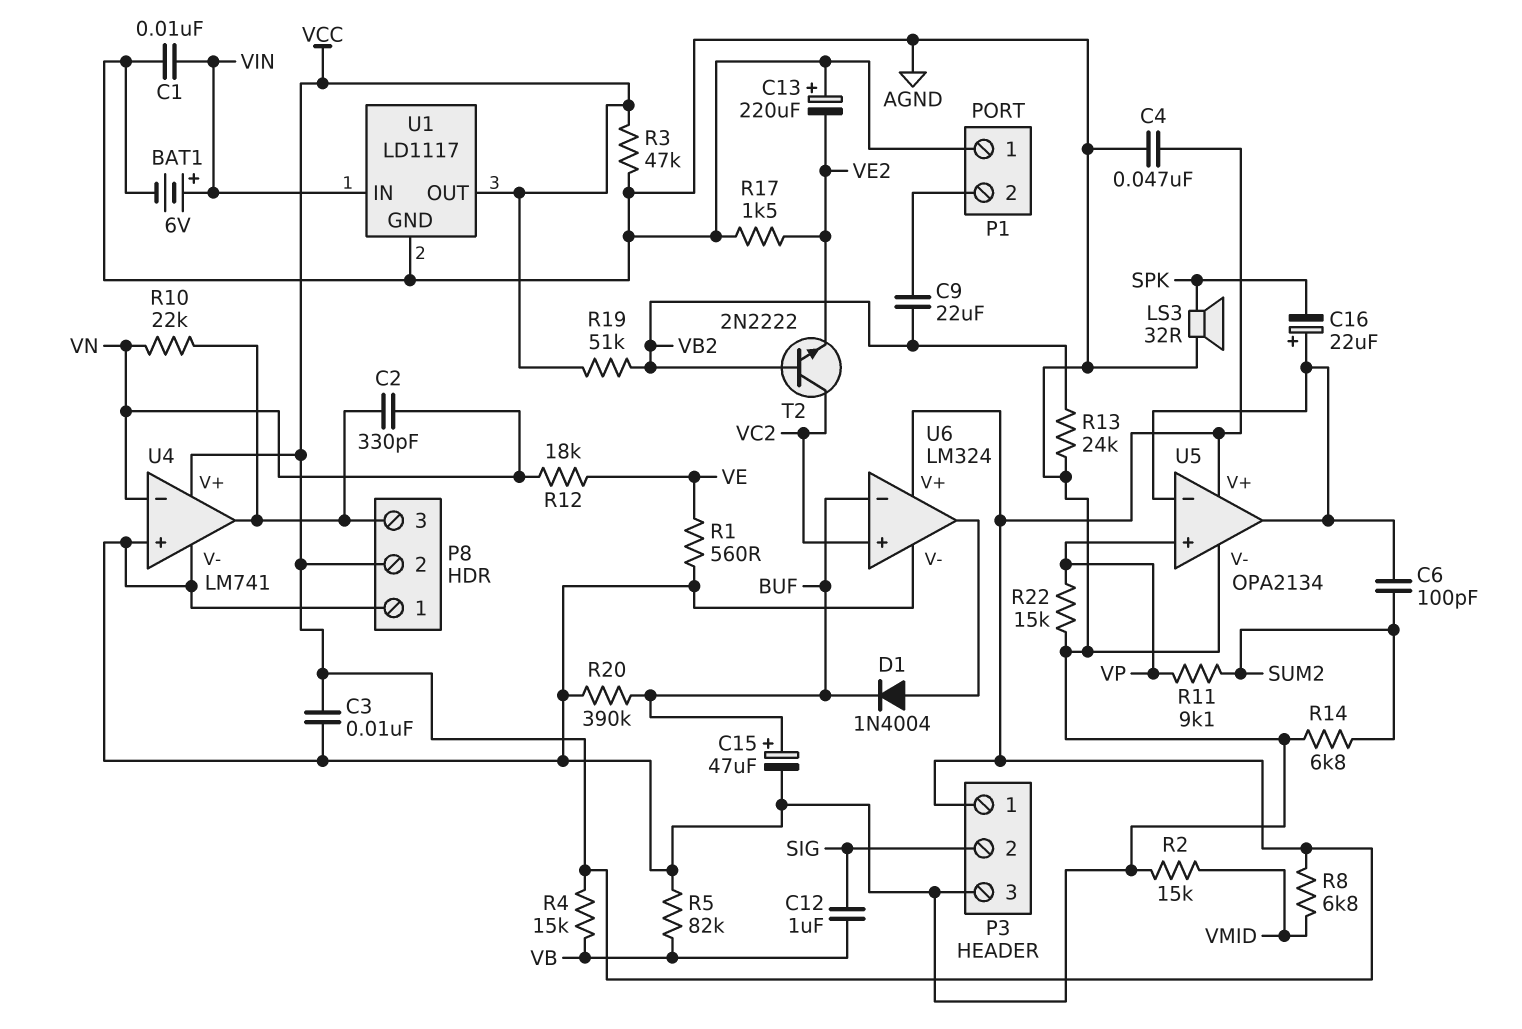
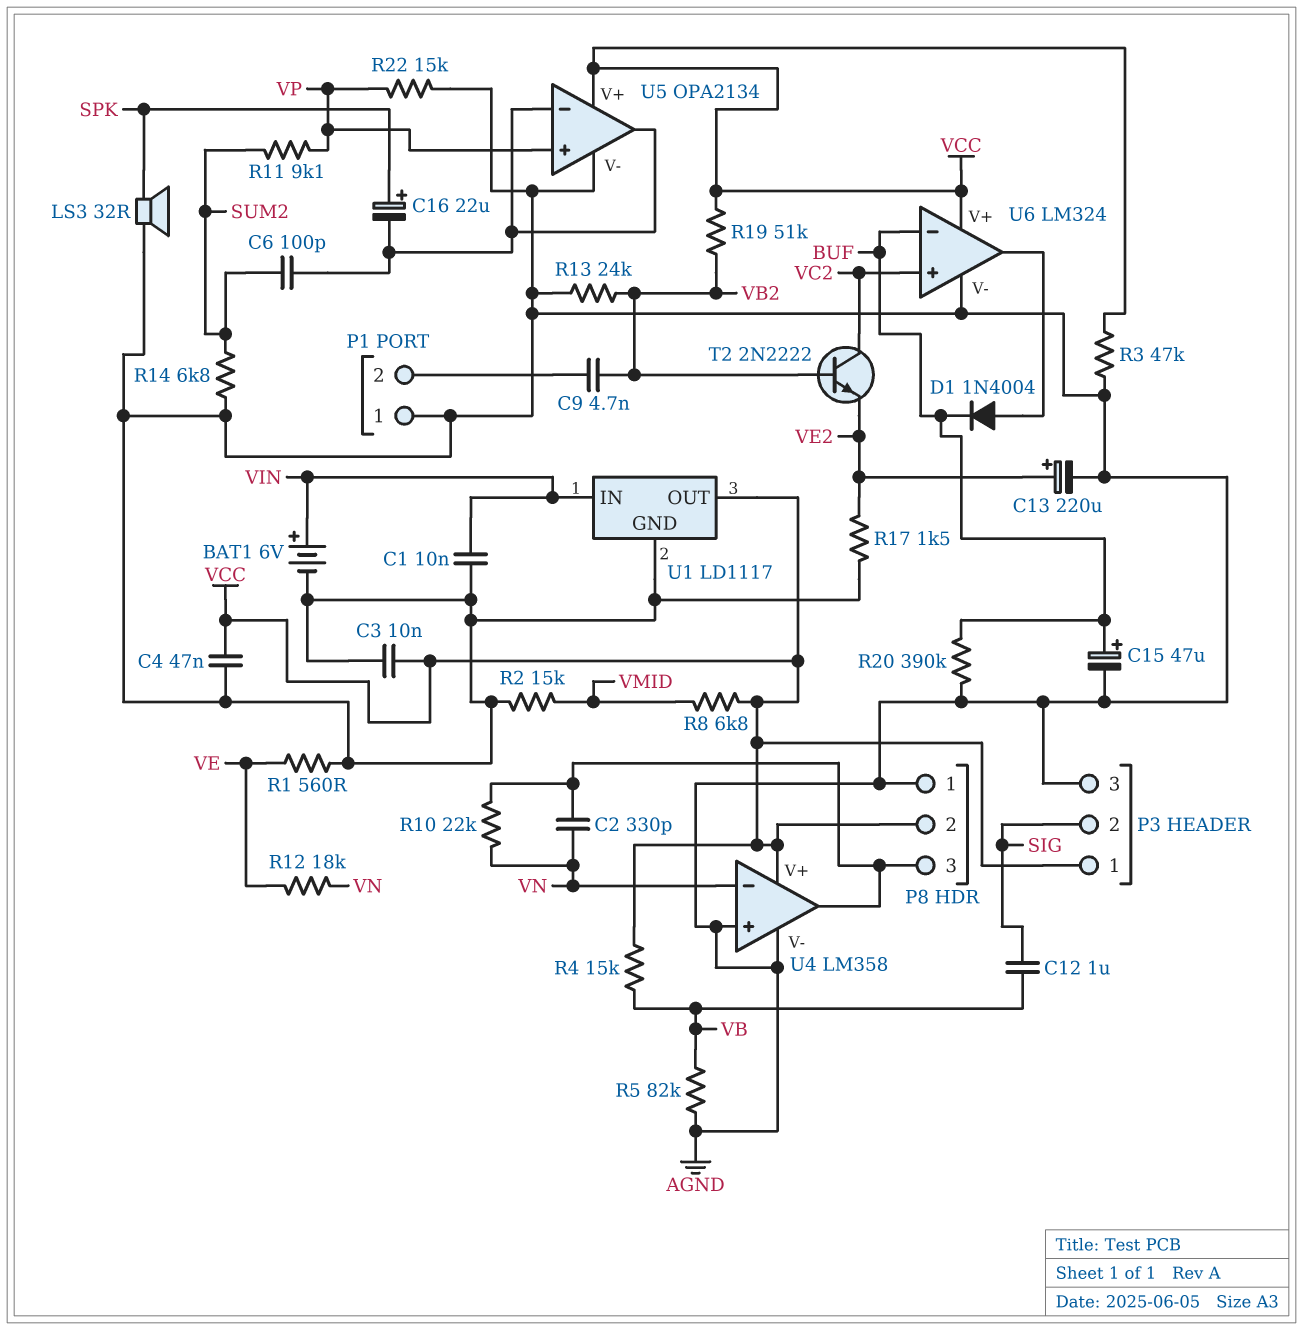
C9: 22uF (P1/2, VB2) -> 4.7nF (P1/2, VB2)
C13: 220uF (plus AGND, minus VE2) -> 220uF (plus VE2, minus AGND)
C16: 22uF (plus U5/in-, minus SPK) -> 22uF (plus SPK, minus U5/in-)
U4: LM741 -> LM358

